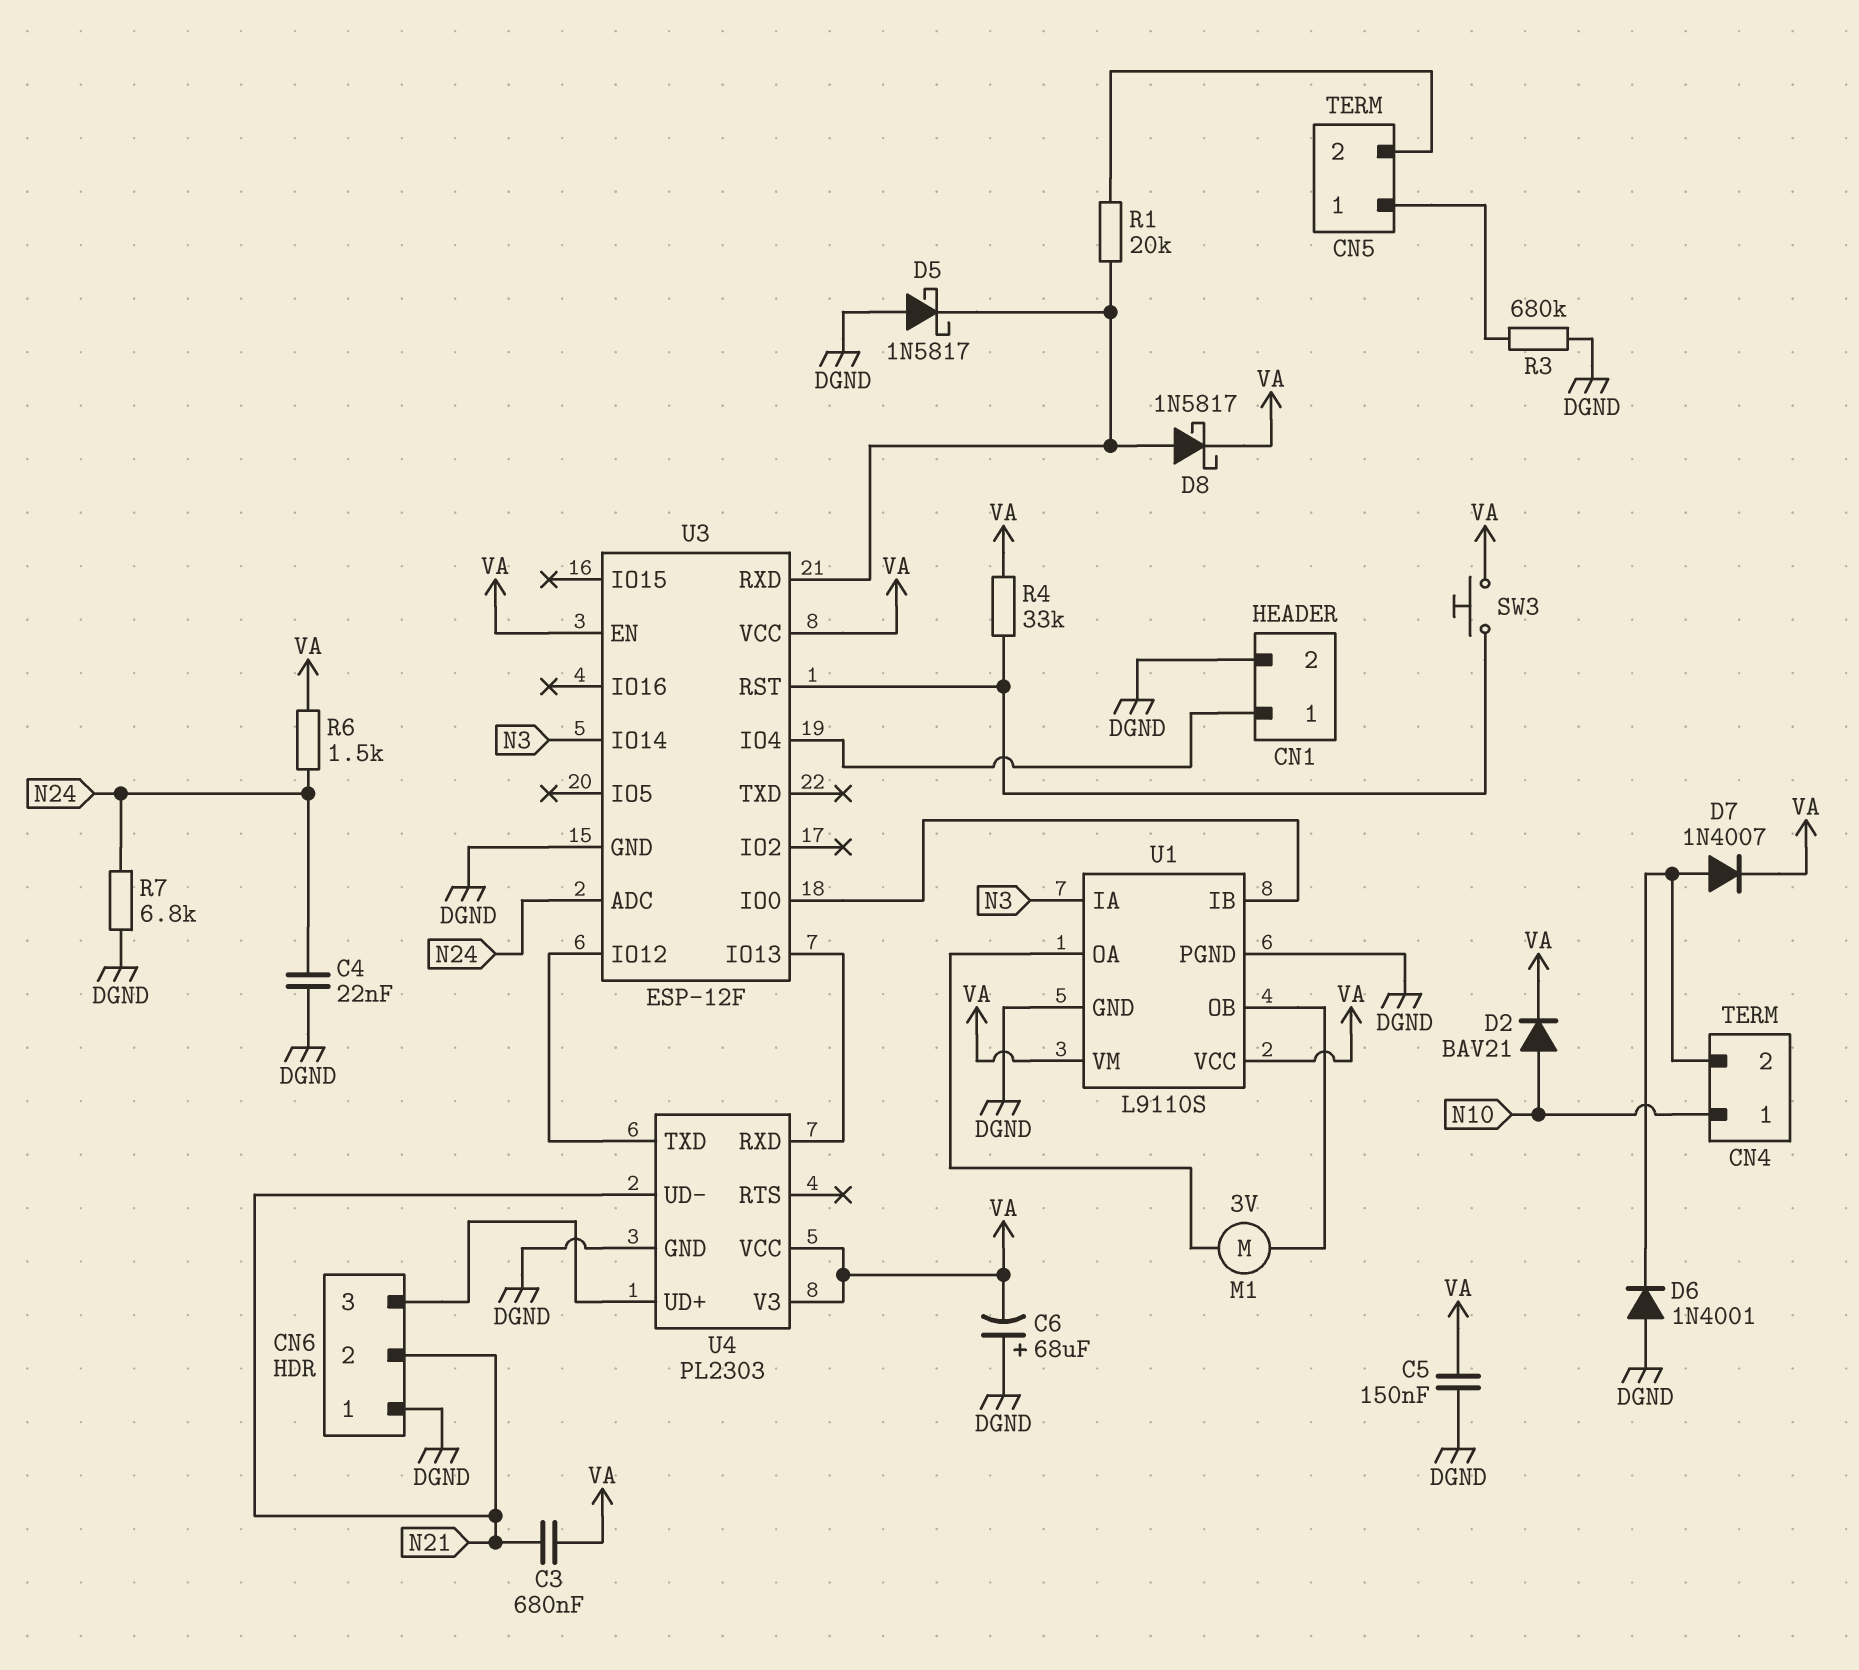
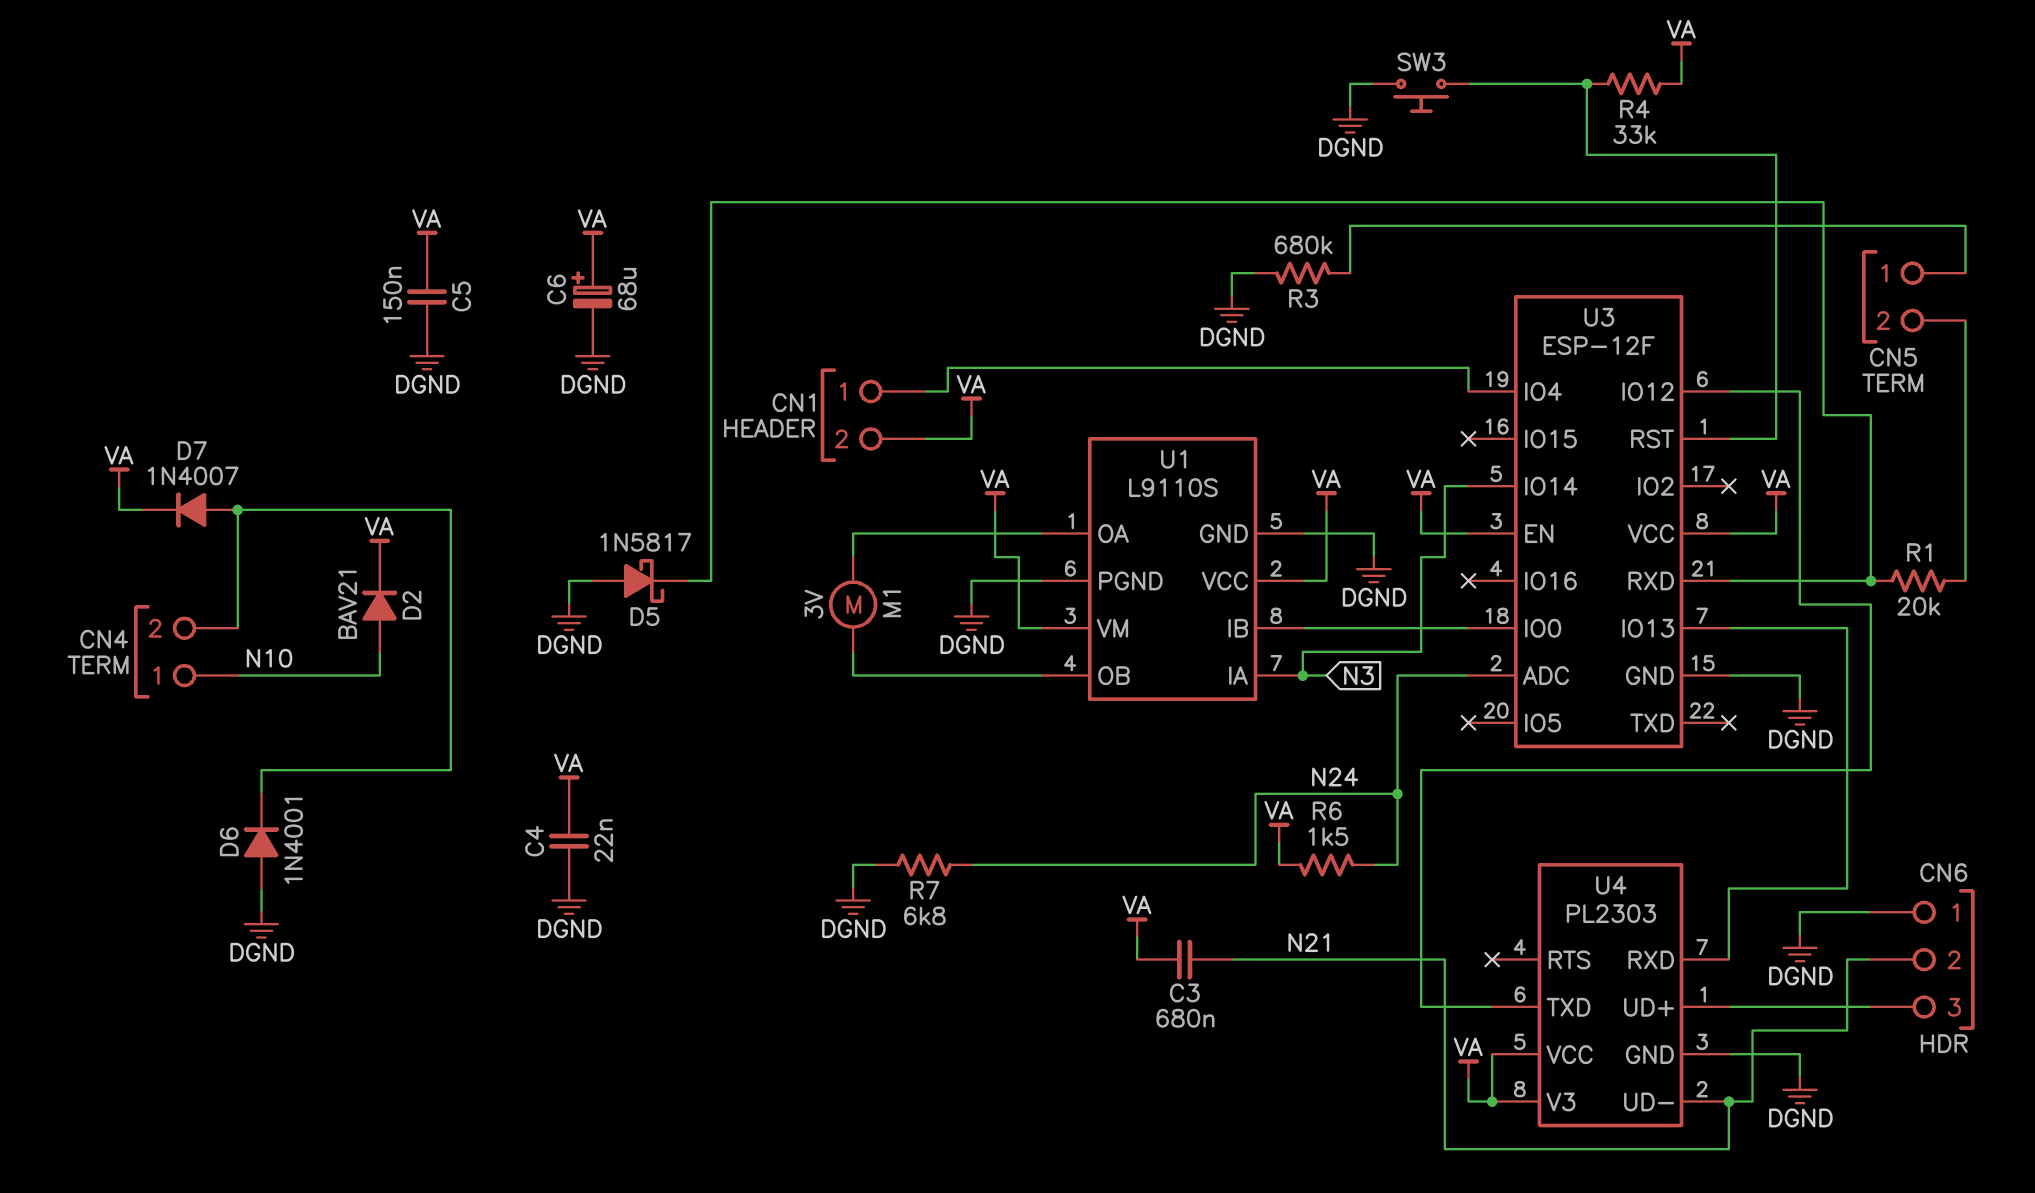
C4: 22nF (DGND, N24) -> 22nF (DGND, VA)
C6: 68uF (plus DGND, minus VA) -> 68uF (plus VA, minus DGND)
CN1 pin 2: DGND -> VA
D8: schottky 1N5817 (A U3/RXD, K VA) -> none
SW3: button (U3/RST, VA) -> button (DGND, U3/RST)

